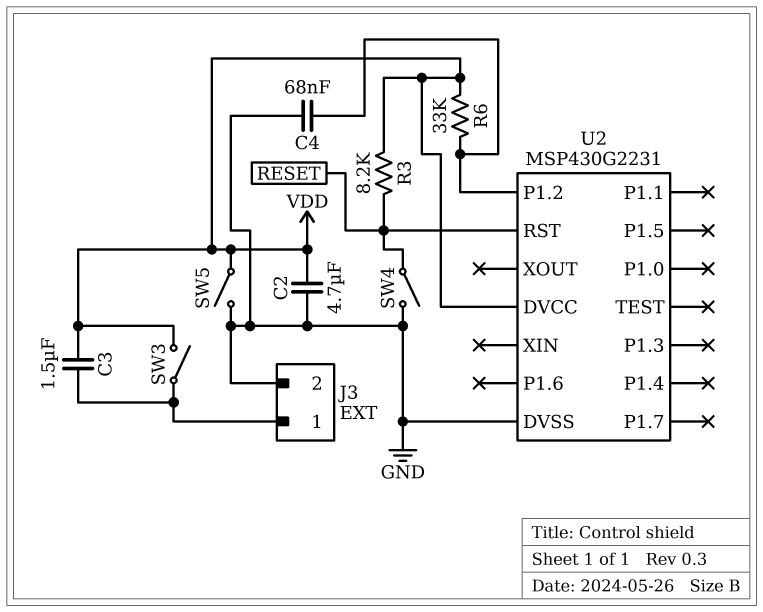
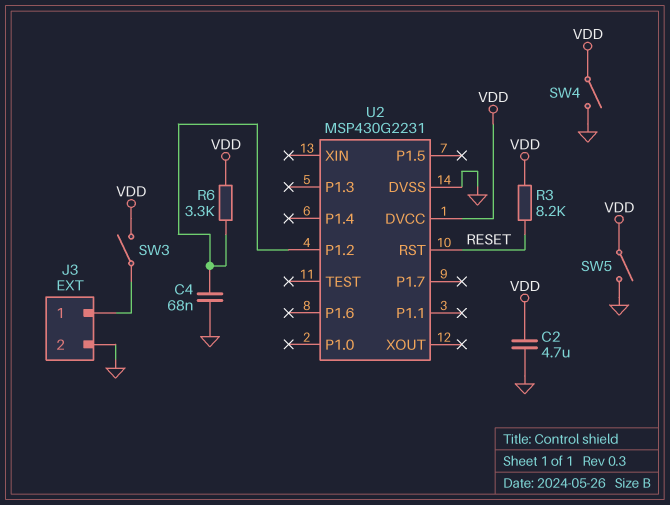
C3: 1.5uF (J3/1, VDD) -> none
R6: 33k (U2/P1.2, VDD) -> 3.3k (U2/P1.2, VDD)
SW4: switch (GND, RESET) -> switch (GND, VDD)

